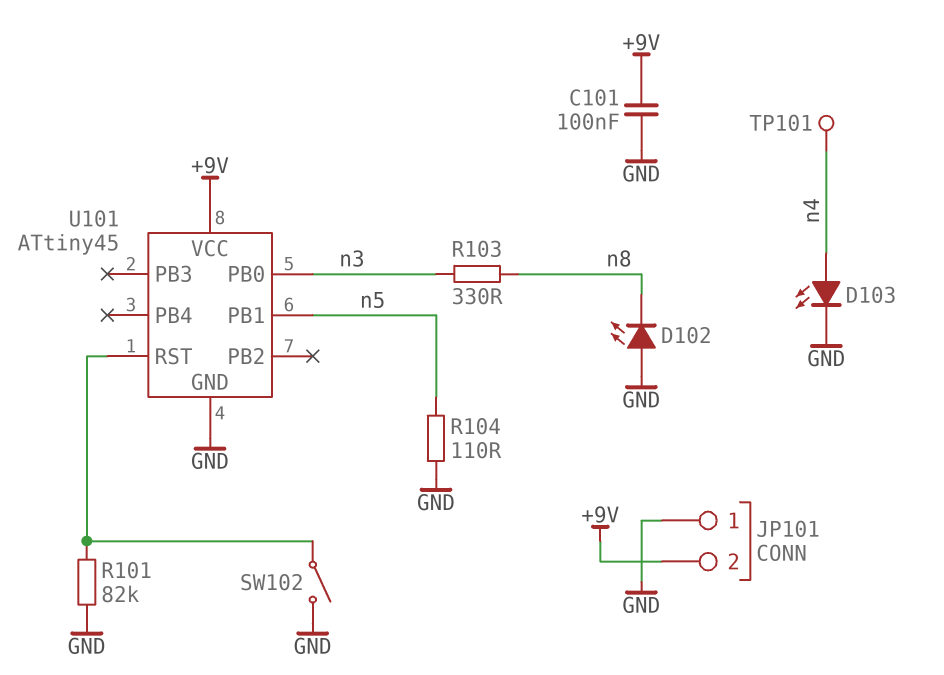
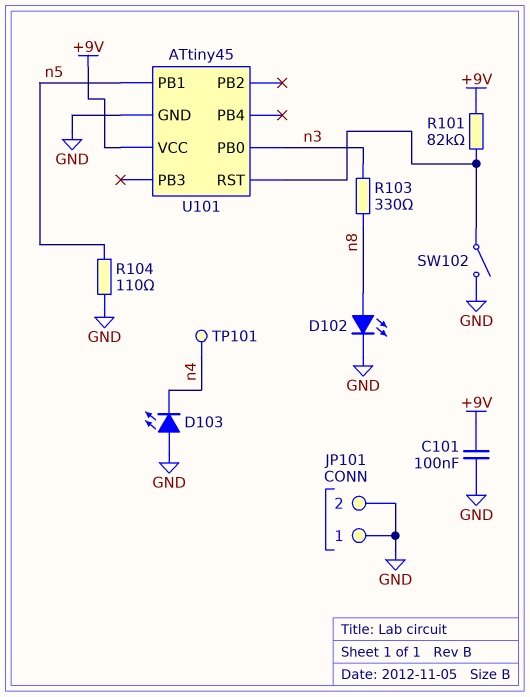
D102: LED (A GND, K n8) -> LED (A n8, K GND)
D103: LED (A n4, K GND) -> LED (A GND, K n4)
JP101 pin 2: +9V -> GND
R101: 82k (GND, U101/RST) -> 82k (+9V, U101/RST)

